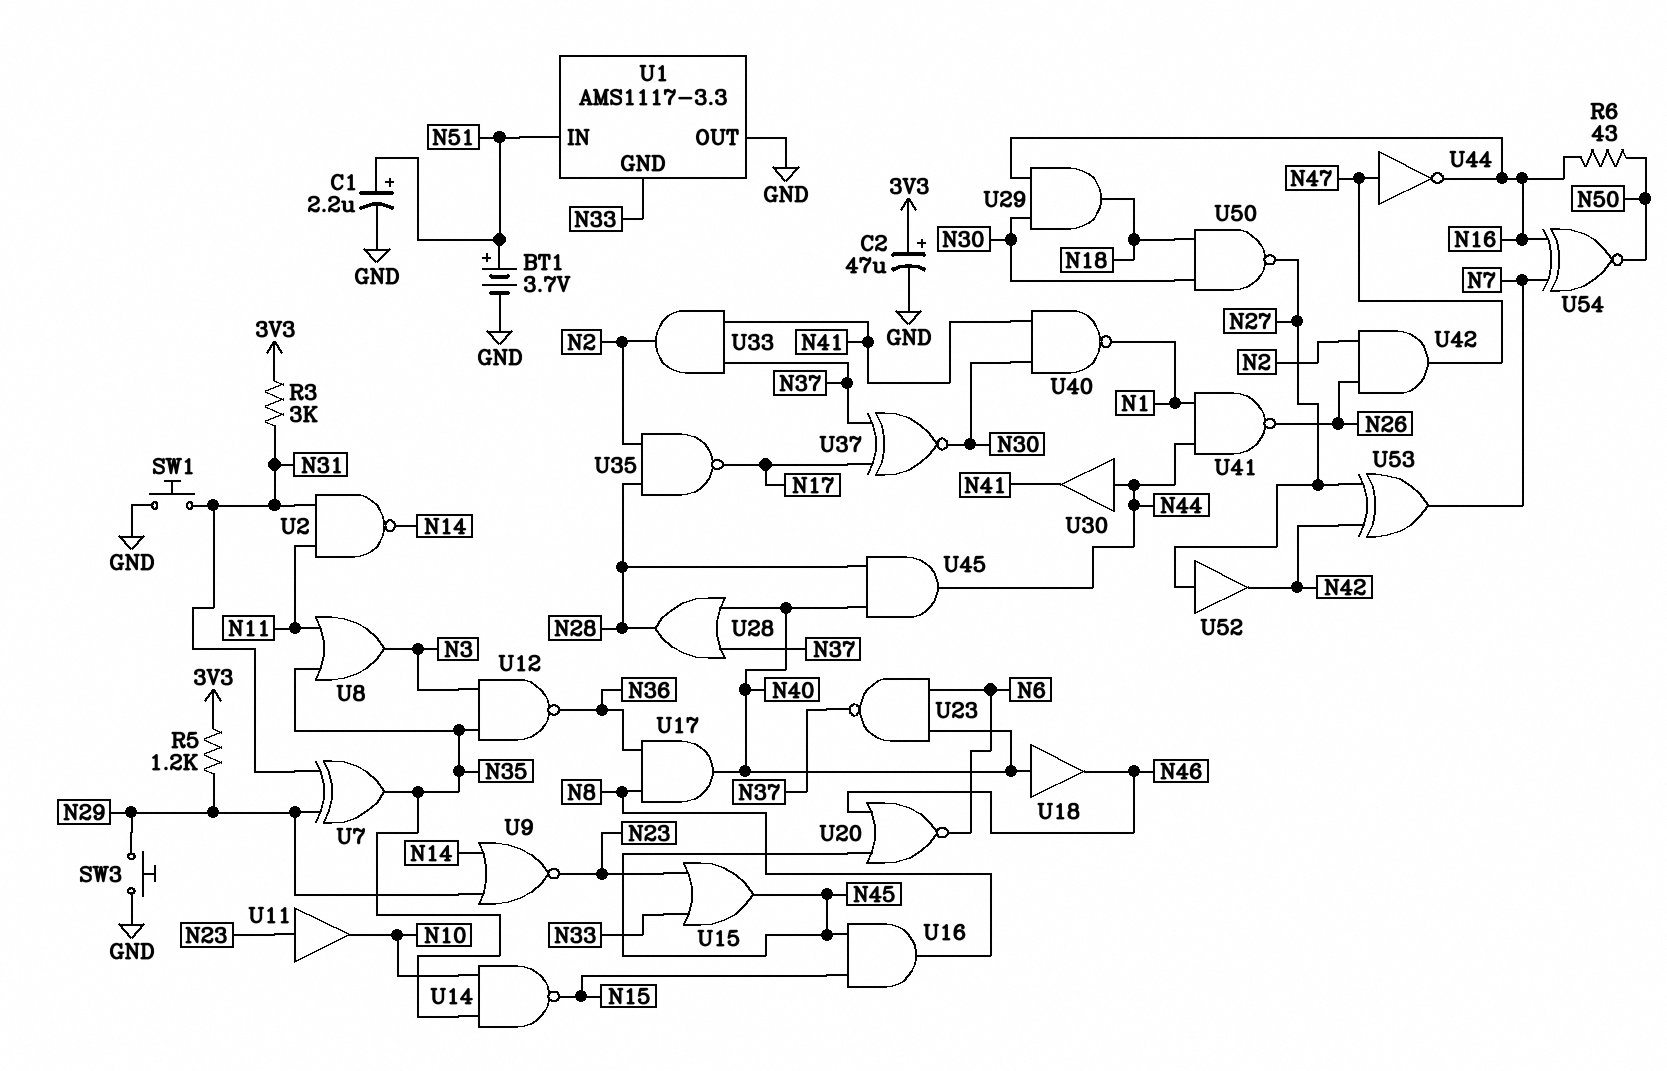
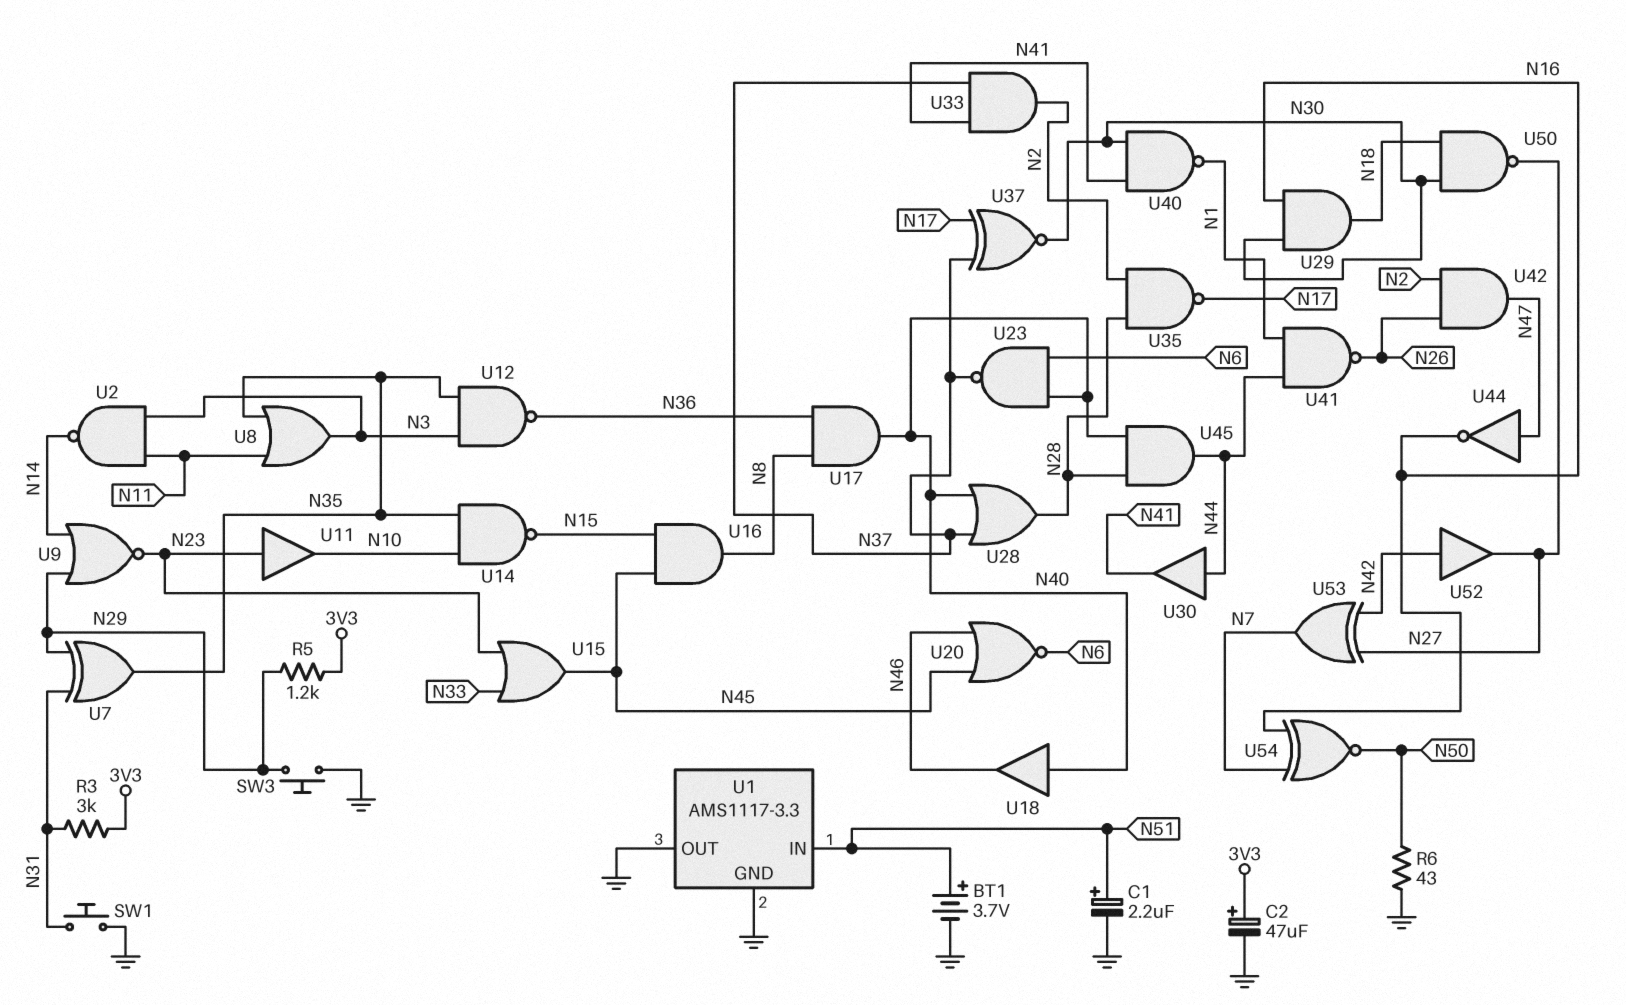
R6: 43 (N16, N50) -> 43 (GND, N50)
U1 pin GND: N33 -> GND
U2: NAND (in N11, in N31, out N14) -> NAND (in N3, in N11, out N14)
U52: buffer (in N27, out N42) -> buffer (in N42, out N27)

